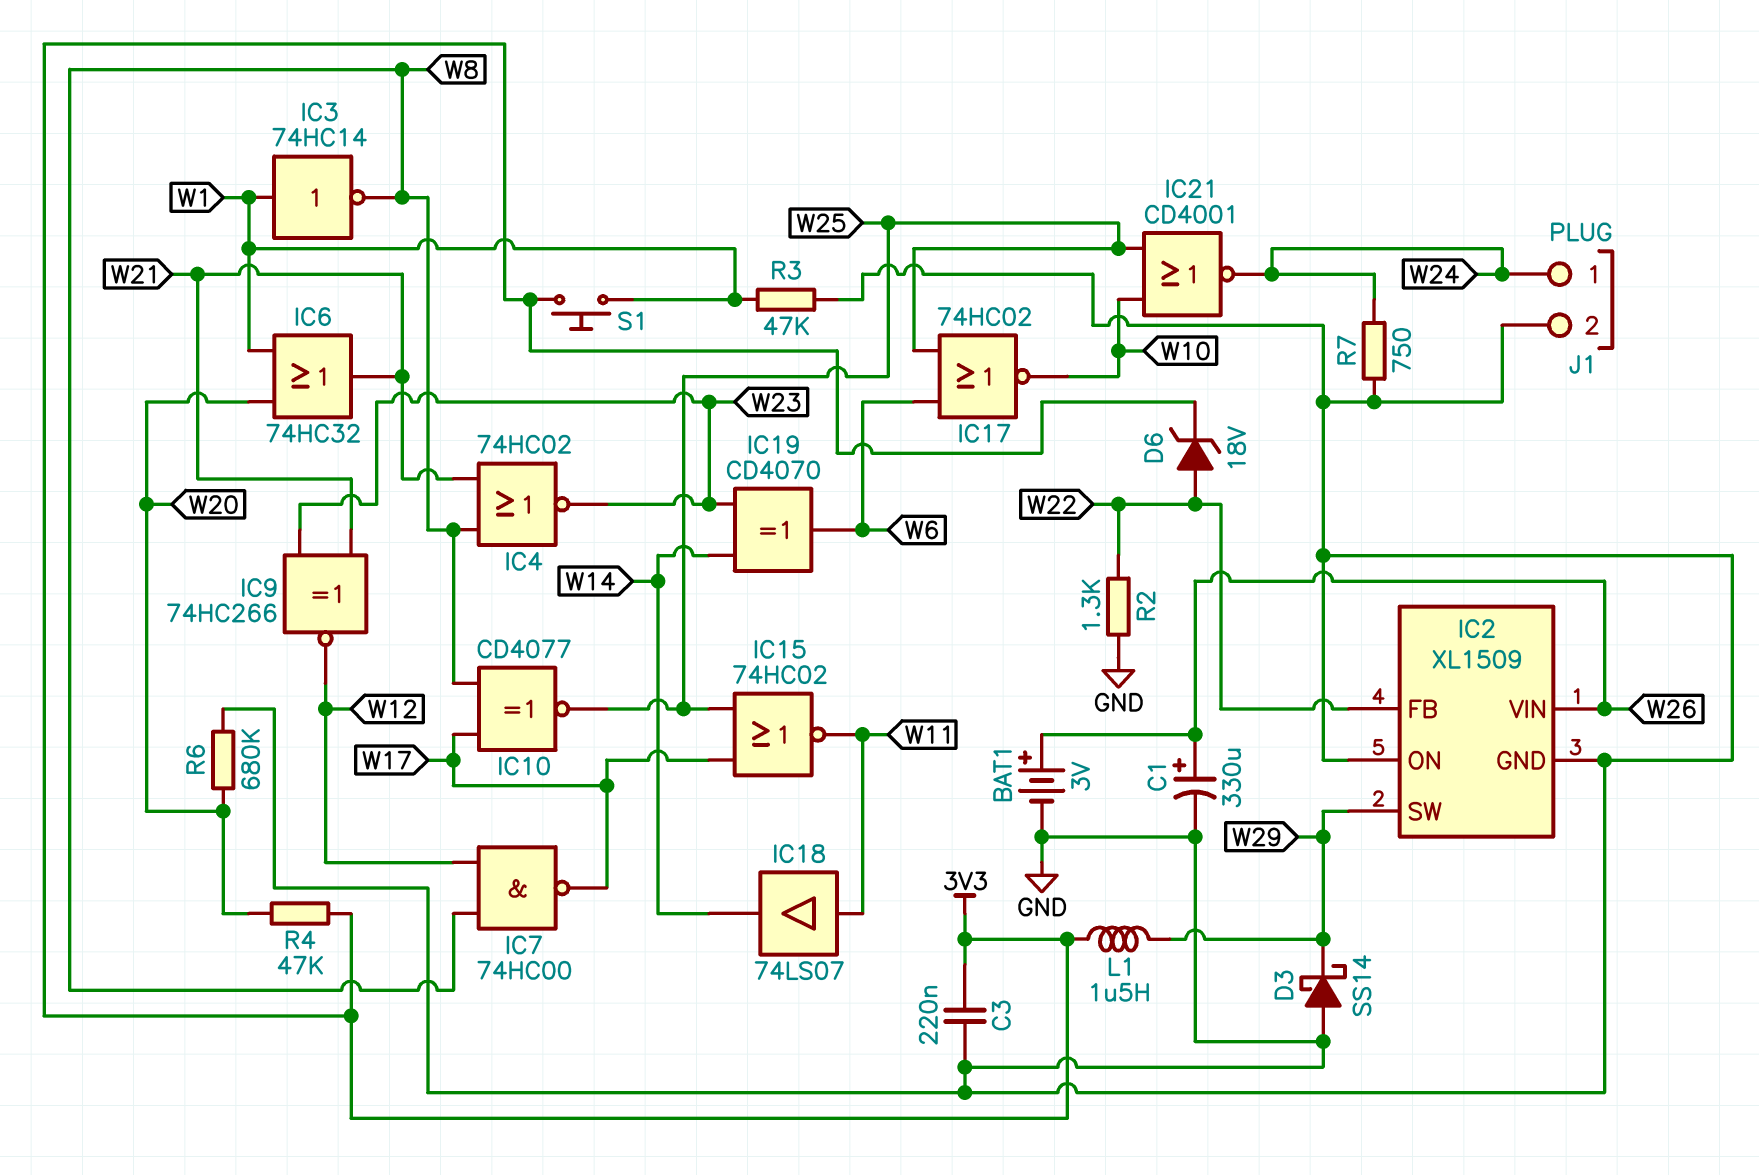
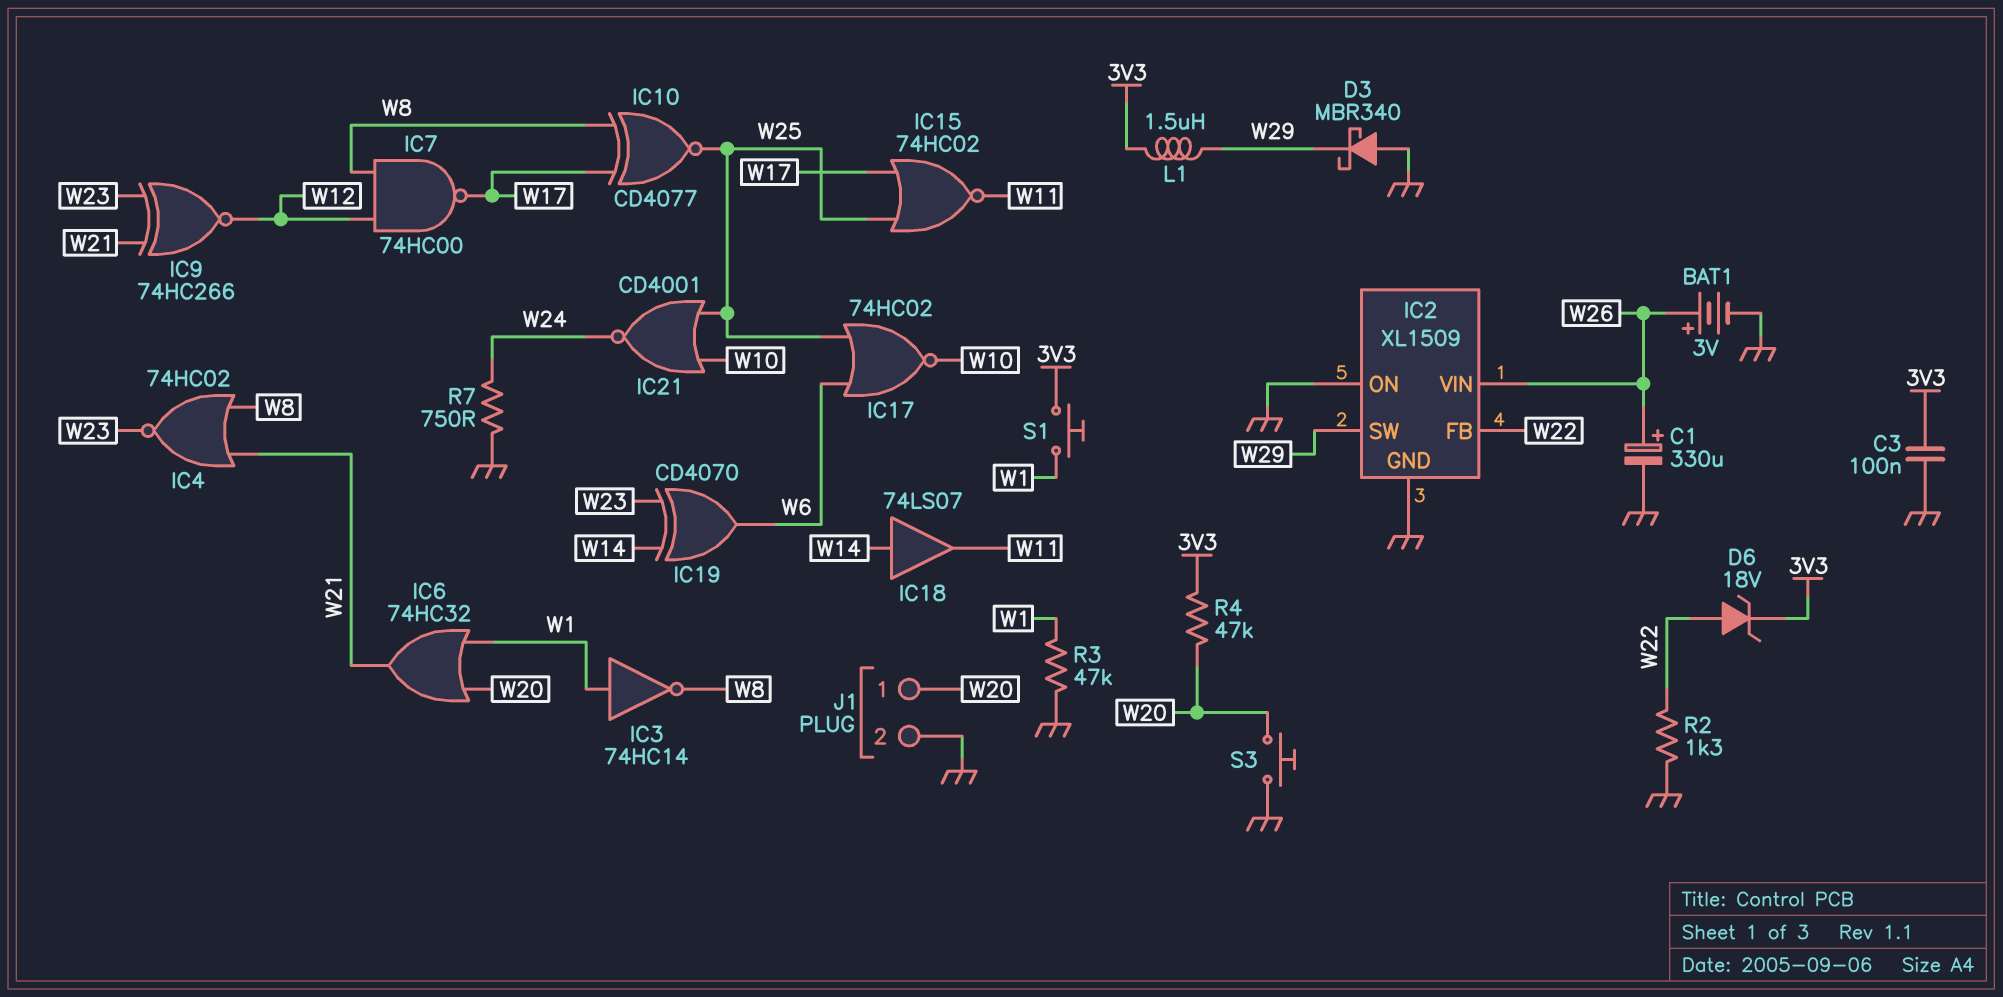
C3: 220nF (3V3, GND) -> 100nF (3V3, GND)
D3: schottky SS14 (A GND, K W29) -> schottky MBR340 (A GND, K W29)
IC18: buffer 74LS07 (in W11, out W14) -> buffer 74LS07 (in W14, out W11)
J1 pin 1: W24 -> W20
R6: 680k (GND, W20) -> none
S3: none -> button (GND, W20)

